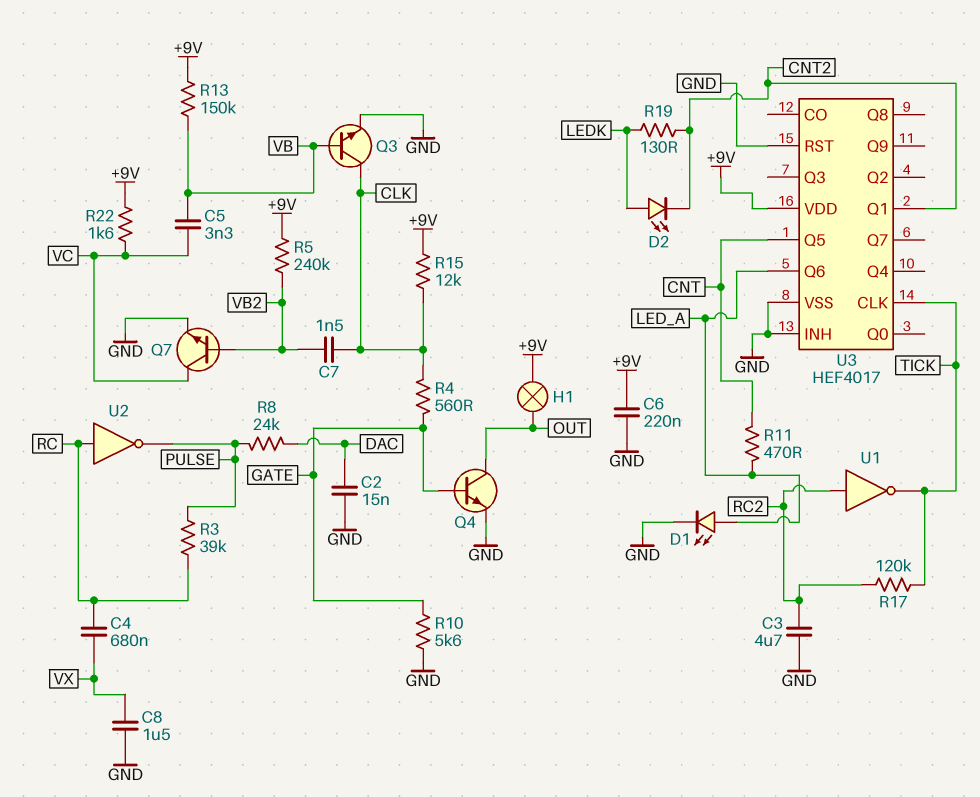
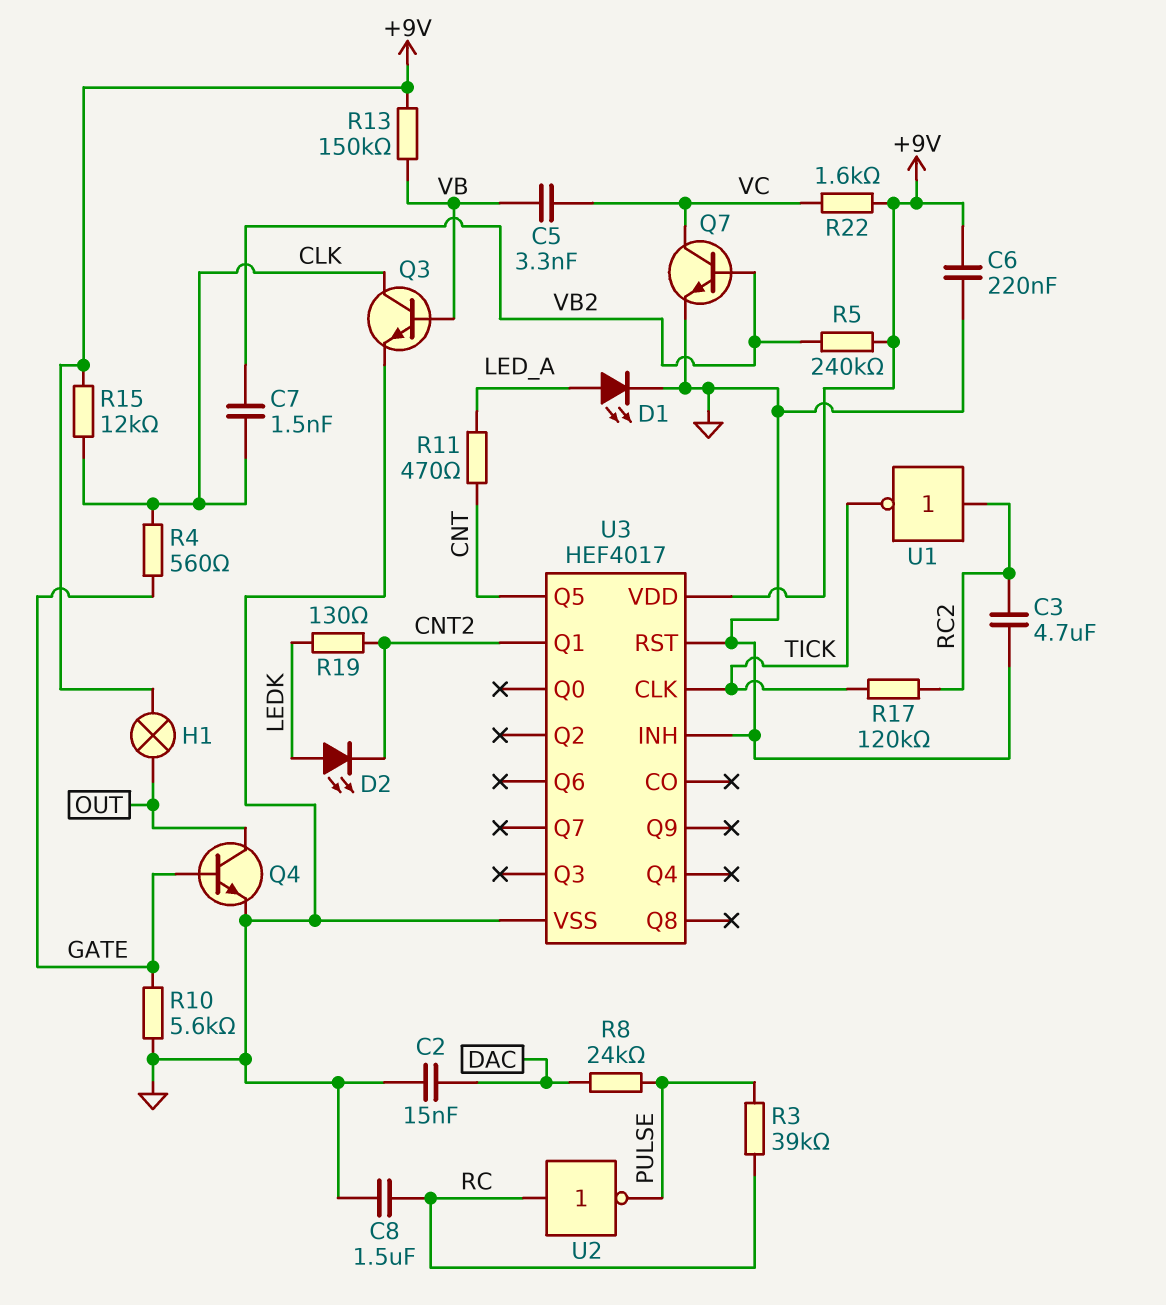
C4: 680nF (RC, VX) -> none
C8: 1.5uF (GND, VX) -> 1.5uF (GND, RC)
U3 pin Q6: LED_A -> none

